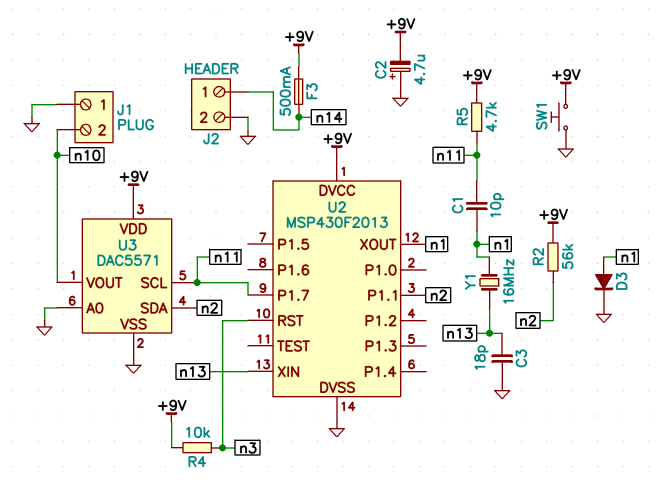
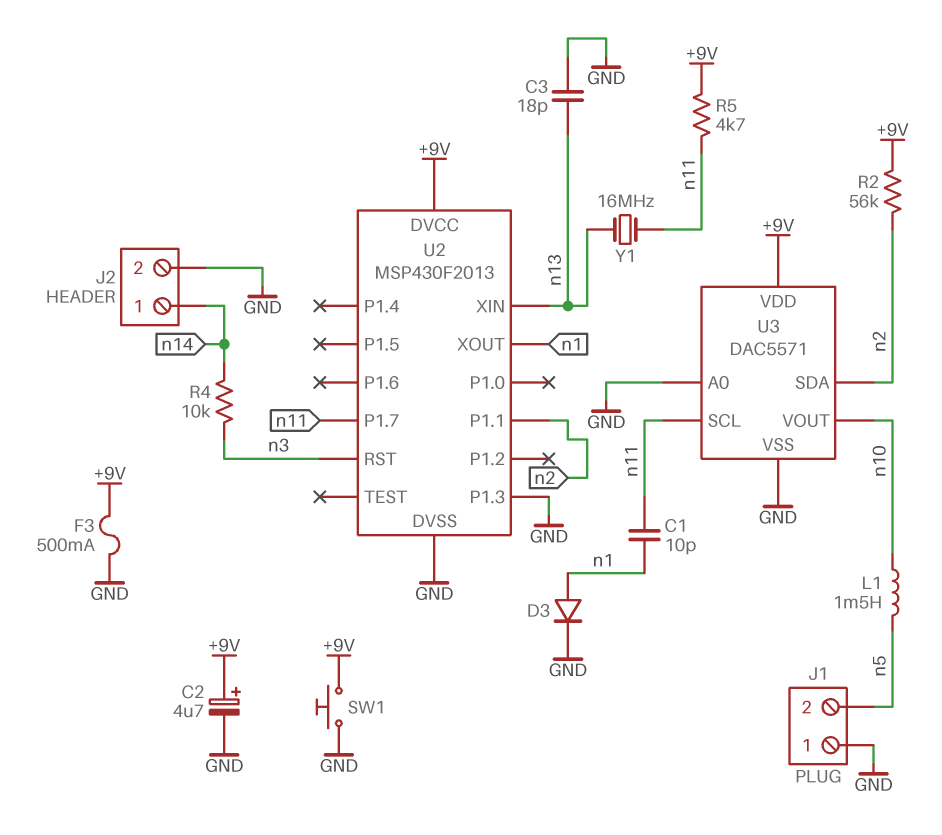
C2: 4.7uF (plus GND, minus +9V) -> 4.7uF (plus +9V, minus GND)
F3: 500mA (+9V, n14) -> 500mA (+9V, GND)
J1 pin 2: n10 -> n5
L1: none -> 1.5mH (n5, n10)
R4: 10k (+9V, n3) -> 10k (n3, n14)
U2 pin P1.3: none -> GND
Y1: 16MHz (n1, n13) -> 16MHz (n11, n13)

